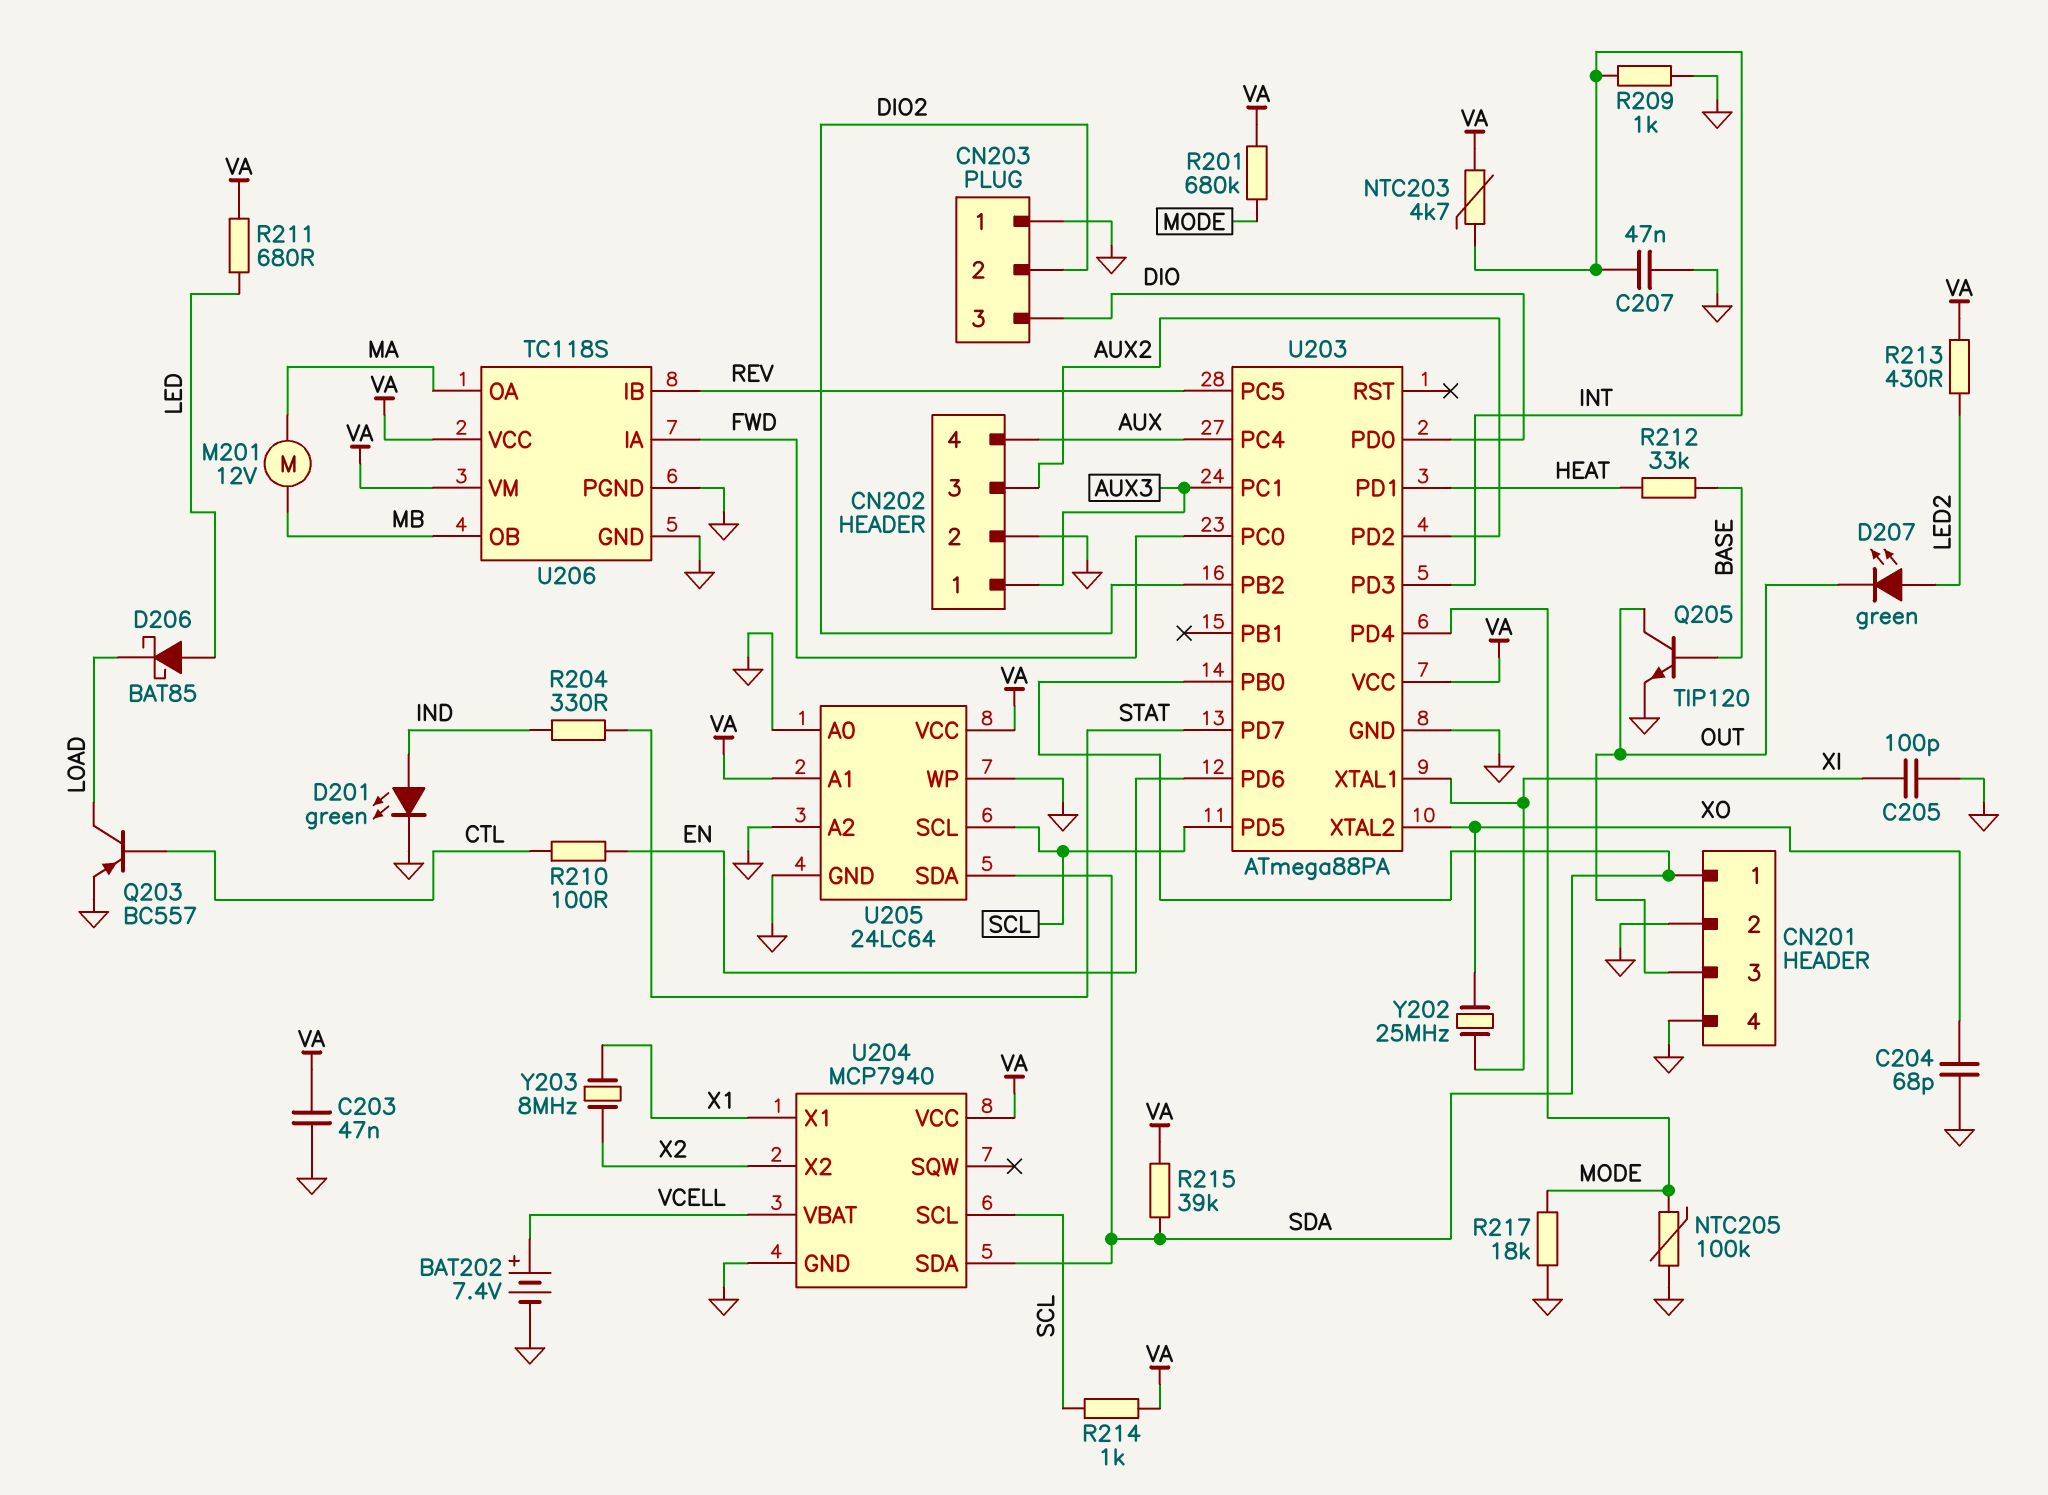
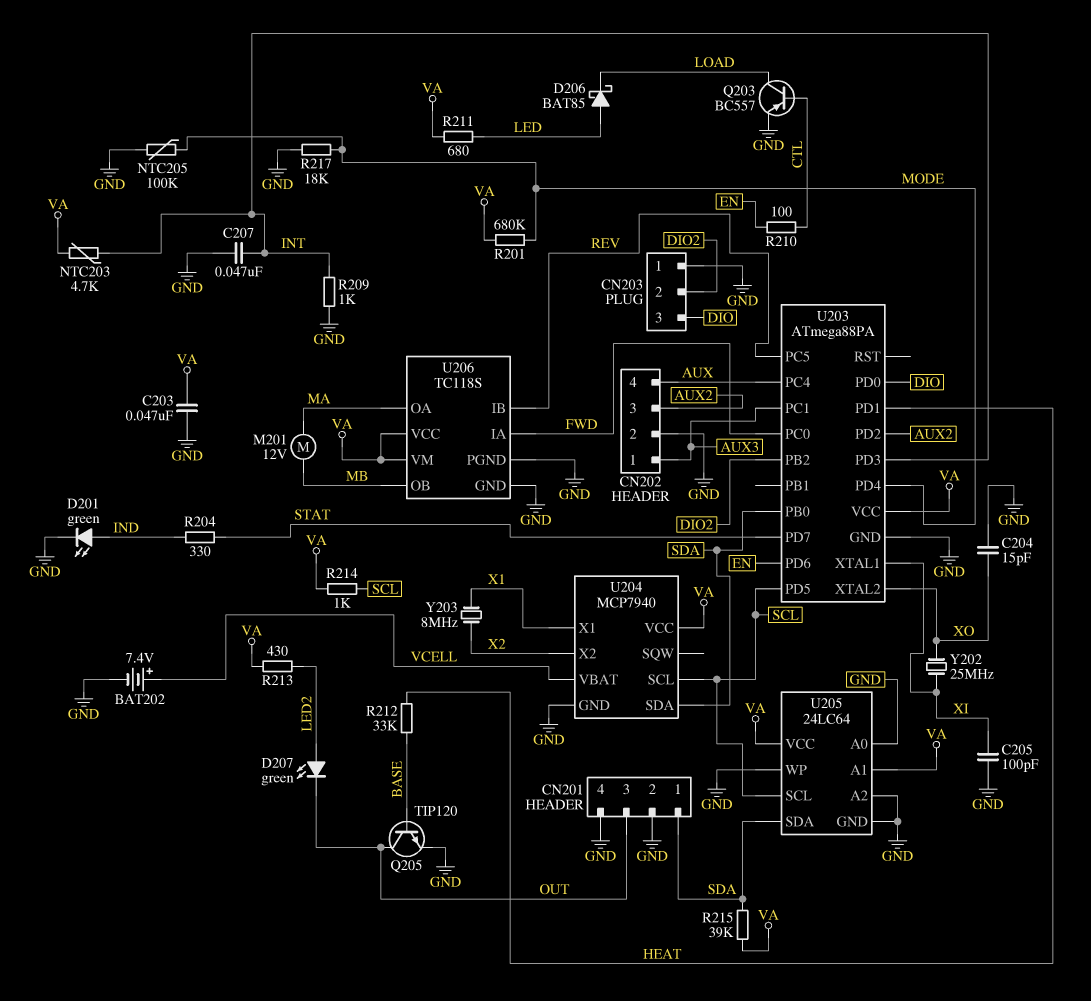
C204: 68pF (GND, XO) -> 15pF (GND, XO)

